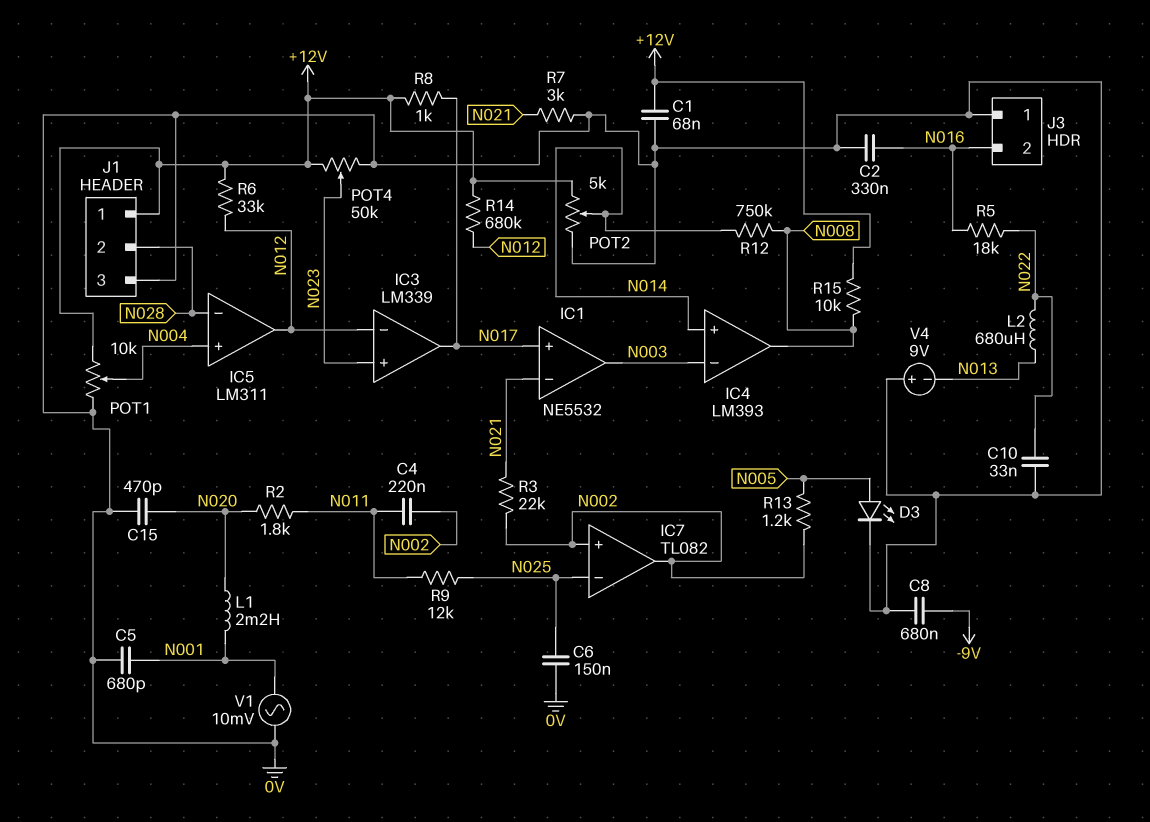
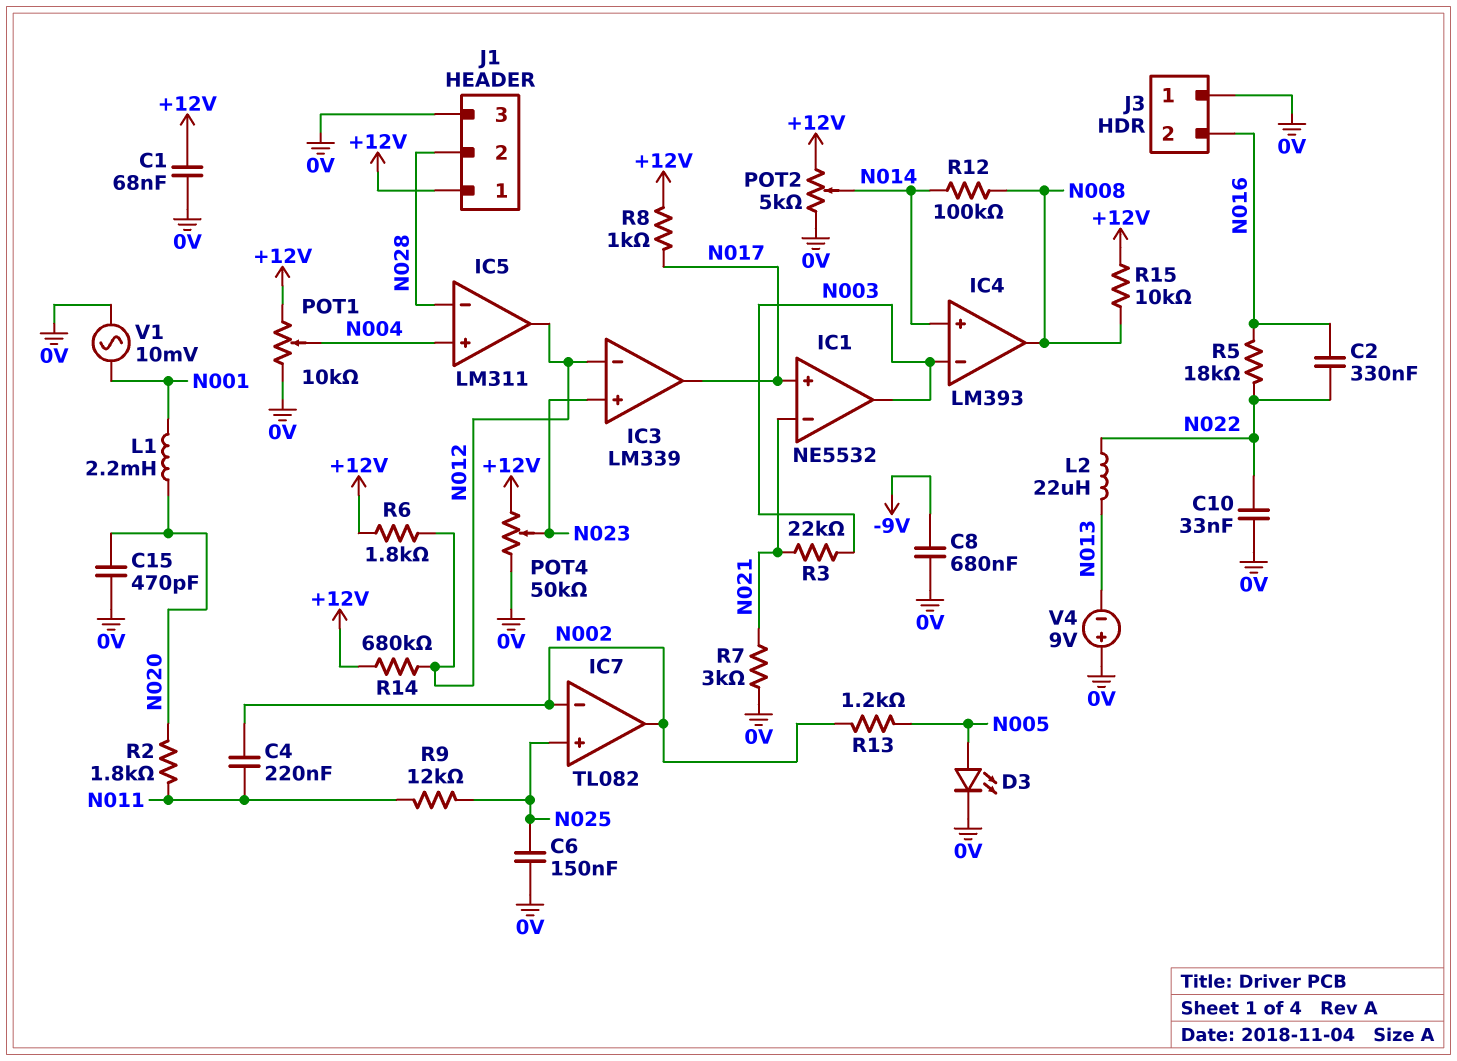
C2: 330nF (0V, N016) -> 330nF (N016, N022)
C5: 680pF (0V, N001) -> none
IC7 pin in+: N002 -> N025
IC7 pin in-: N025 -> N002
L2: 680uH (N013, N022) -> 22uH (N013, N022)
R3: 22k (N002, N021) -> 22k (N003, N021)
R6: 33k (+12V, N012) -> 1.8k (+12V, N012)
R12: 750k (N008, N014) -> 100k (N008, N014)

